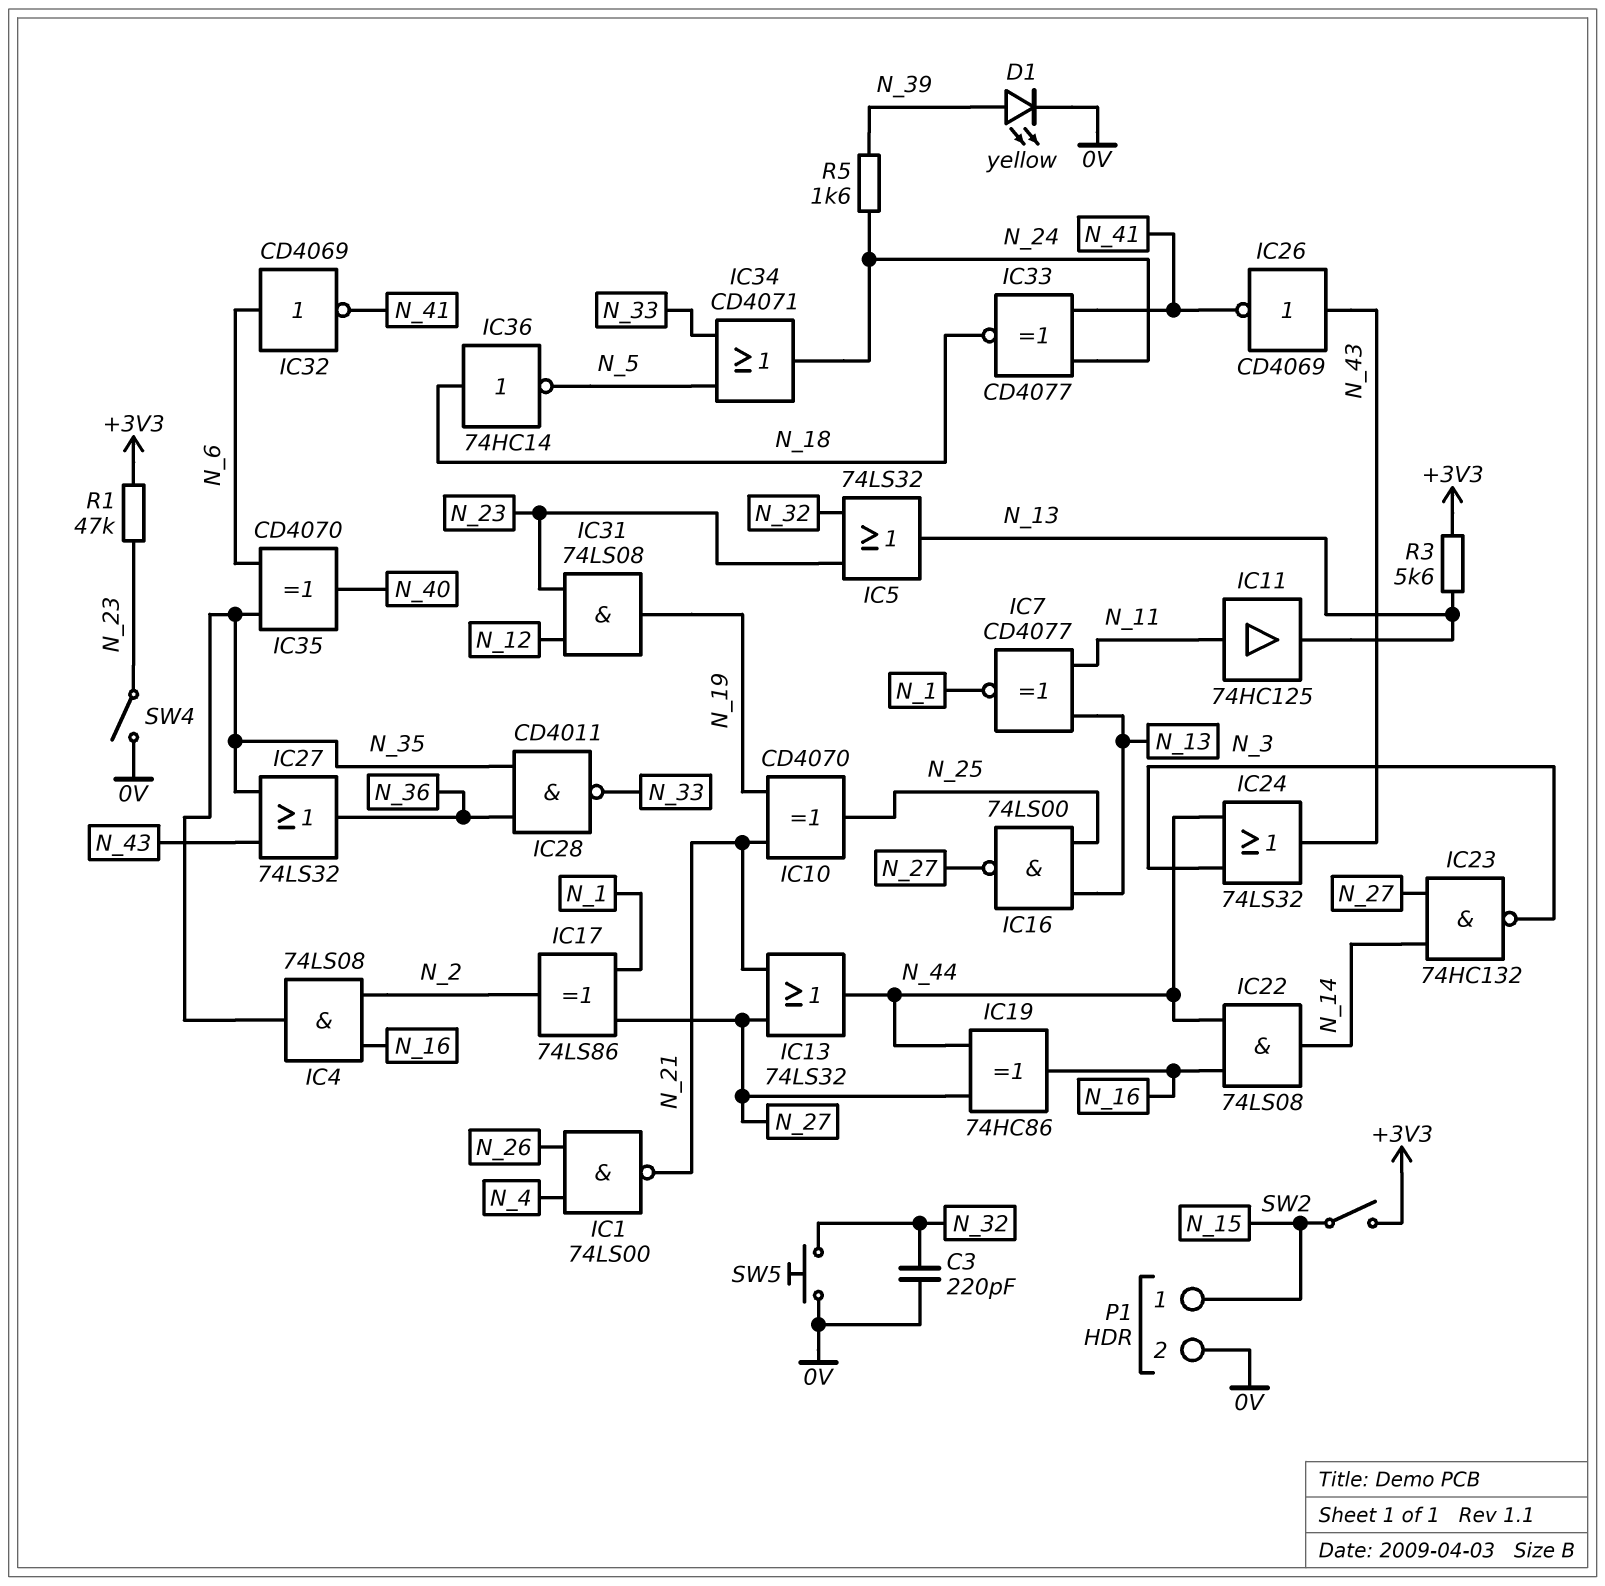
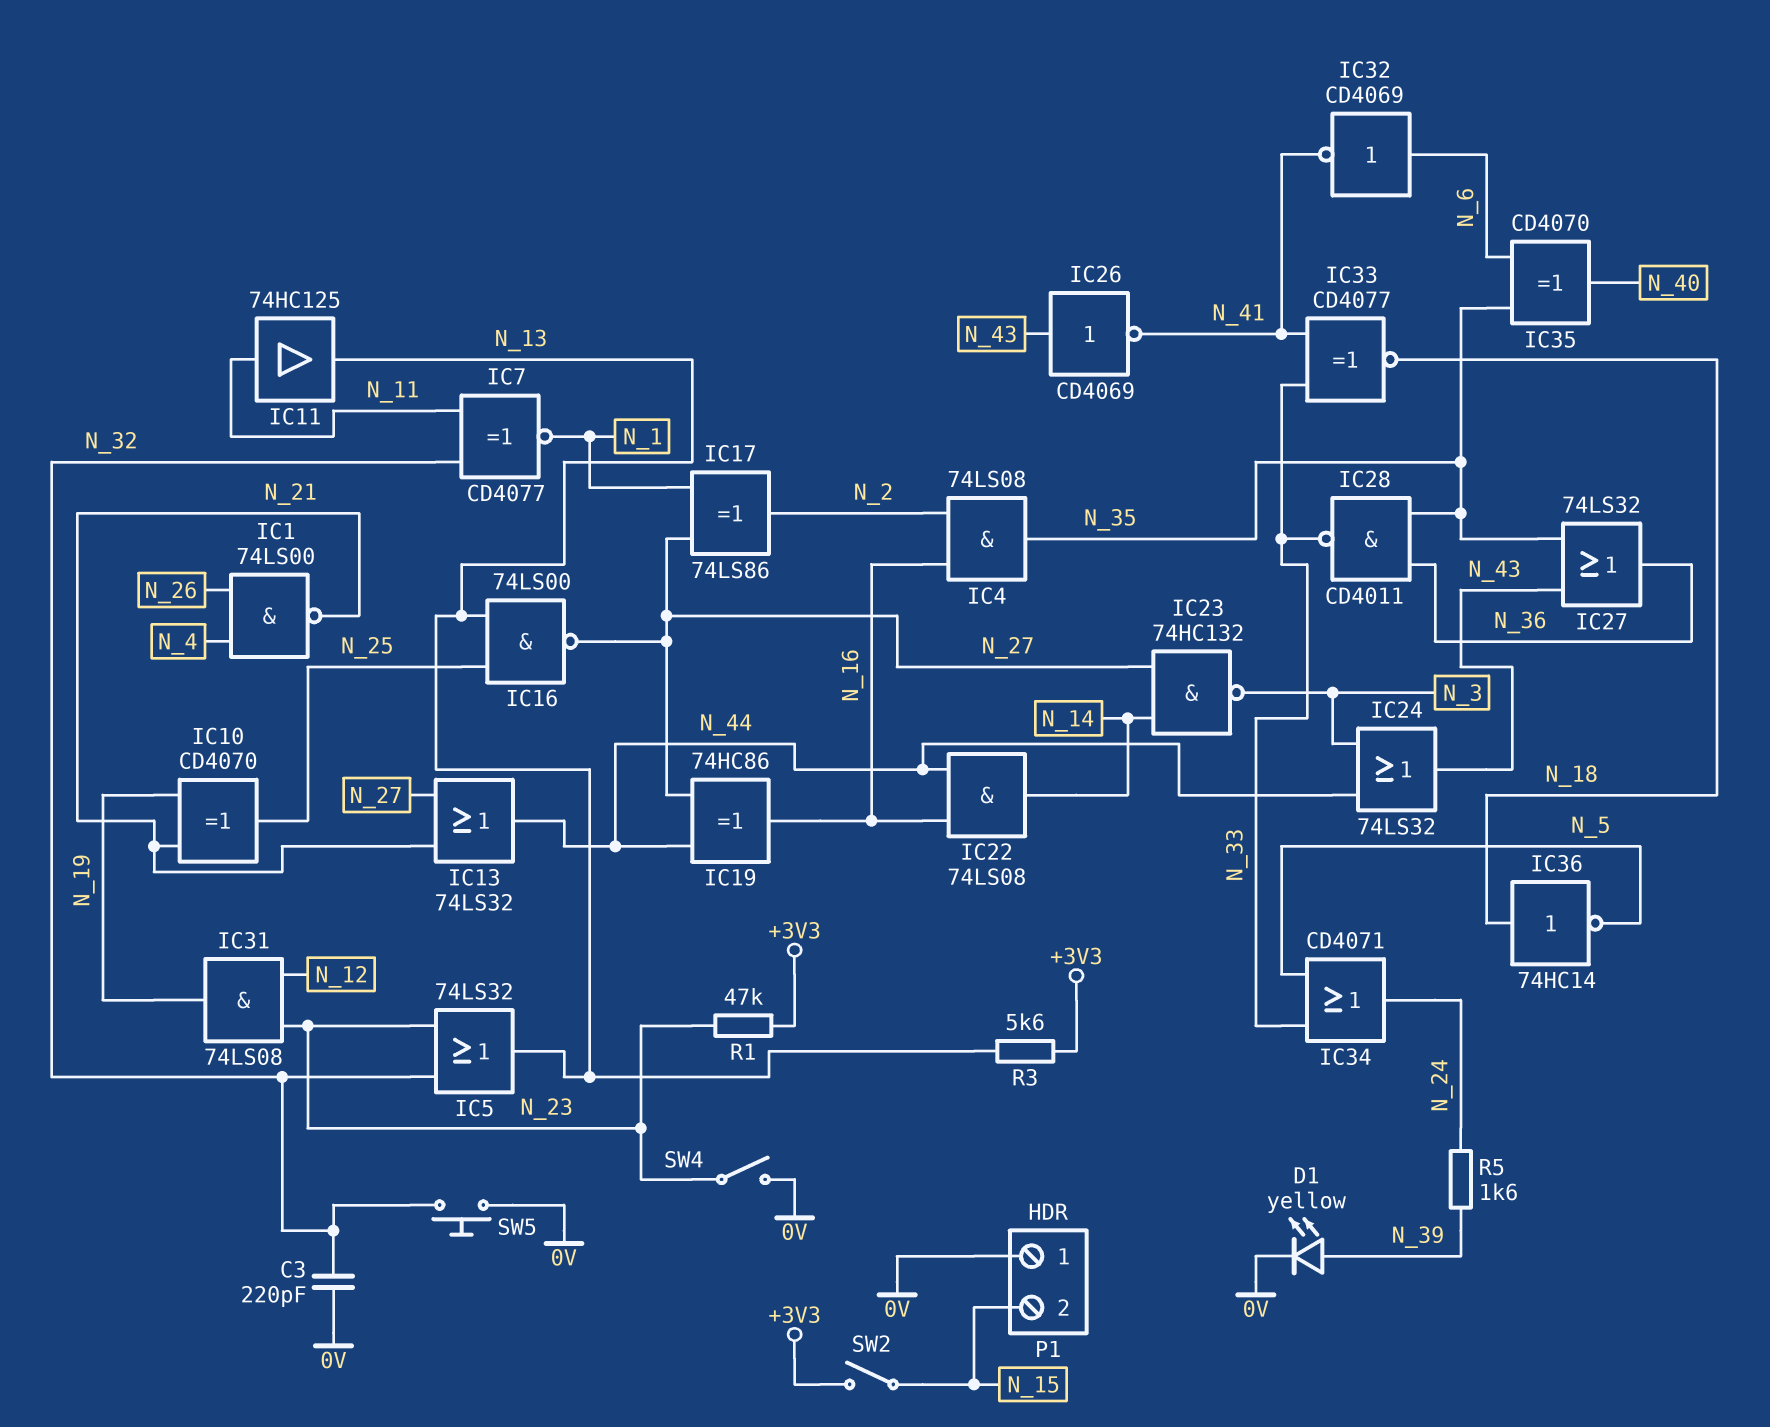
IC7: XNOR CD4077 (in N_11, in N_13, out N_1) -> XNOR CD4077 (in N_11, in N_32, out N_1)
IC33: XNOR CD4077 (in N_24, in N_41, out N_18) -> XNOR CD4077 (in N_33, in N_41, out N_18)
P1 pin 1: N_15 -> 0V
P1 pin 2: 0V -> N_15

